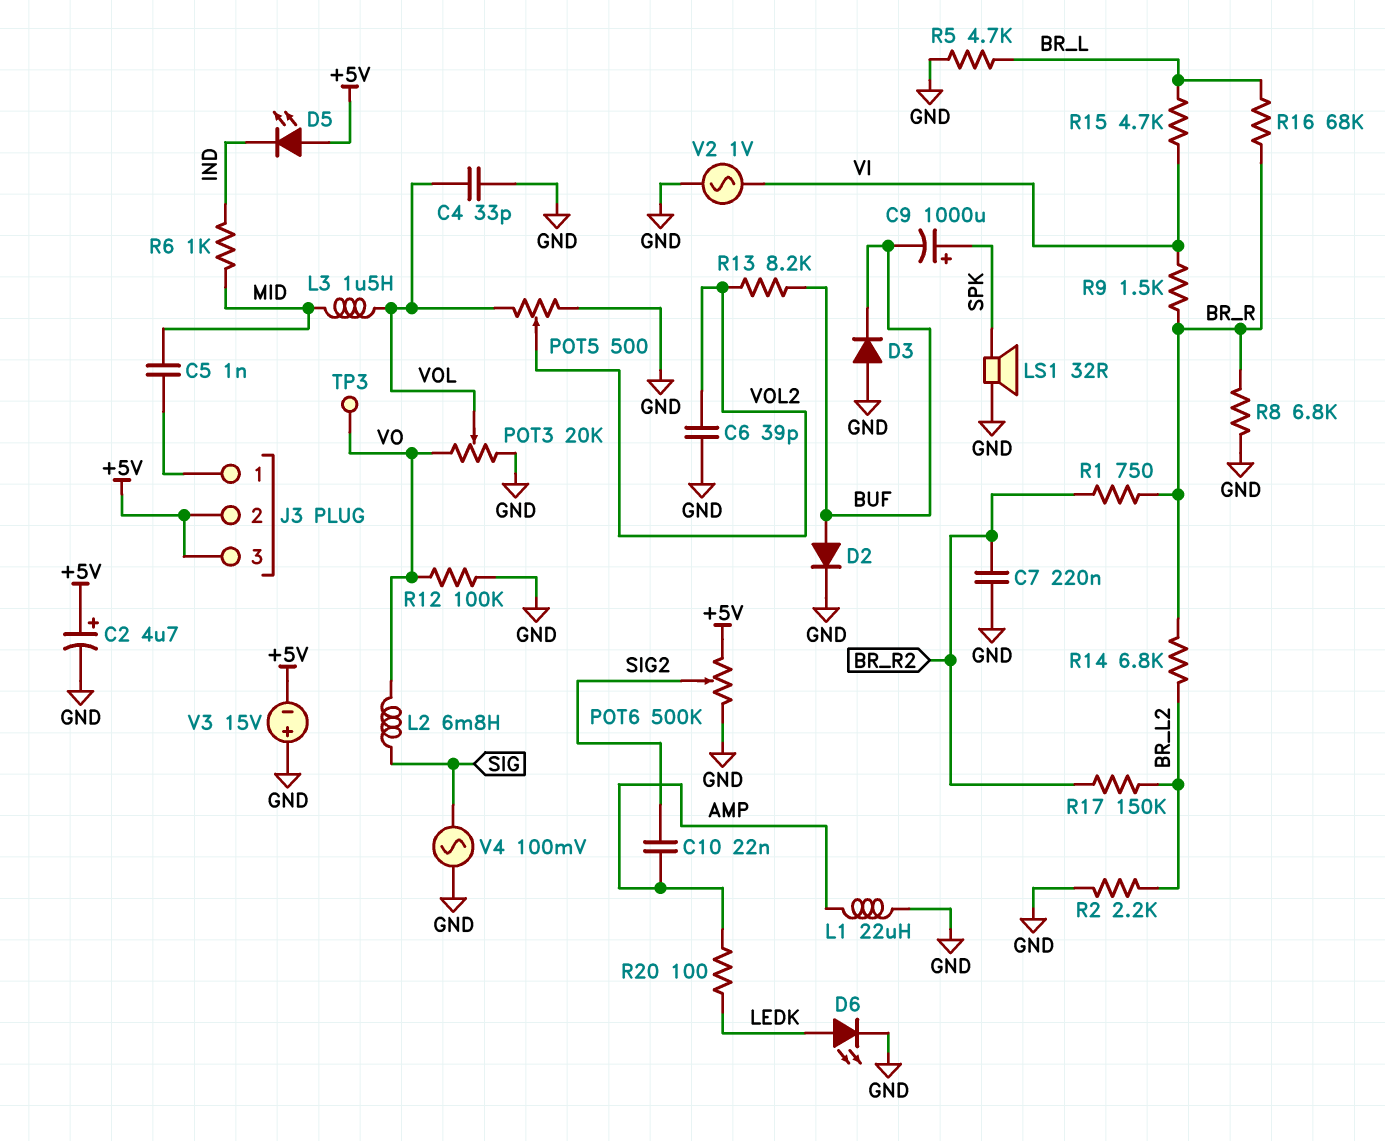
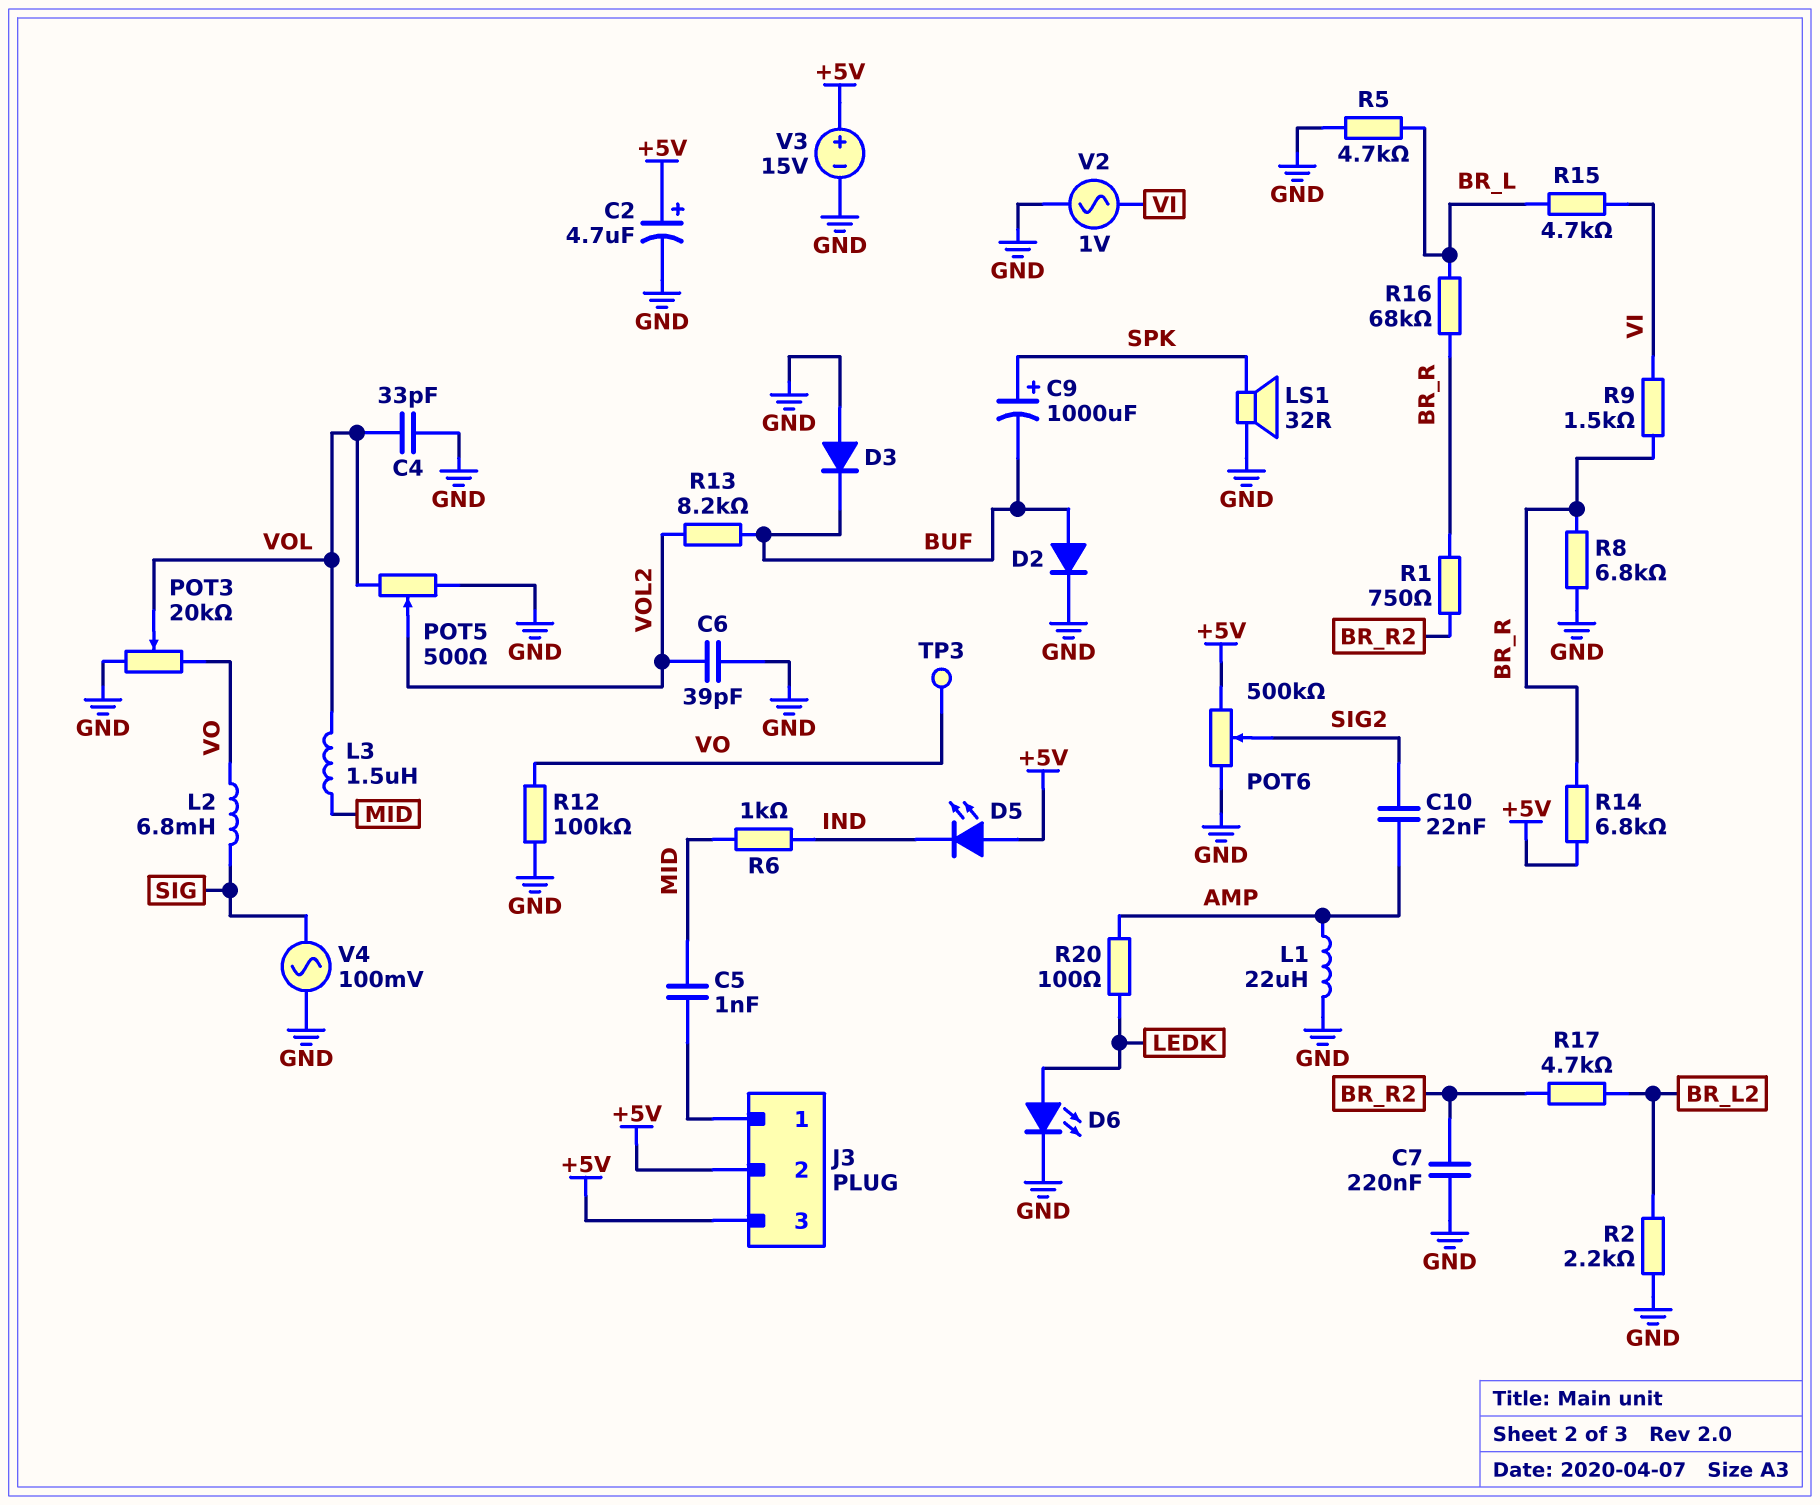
R14: 6.8k (BR_L2, BR_R) -> 6.8k (+5V, BR_R)
R17: 150k (BR_L2, BR_R2) -> 4.7k (BR_L2, BR_R2)
V3: 15V (plus GND, minus +5V) -> 15V (plus +5V, minus GND)

